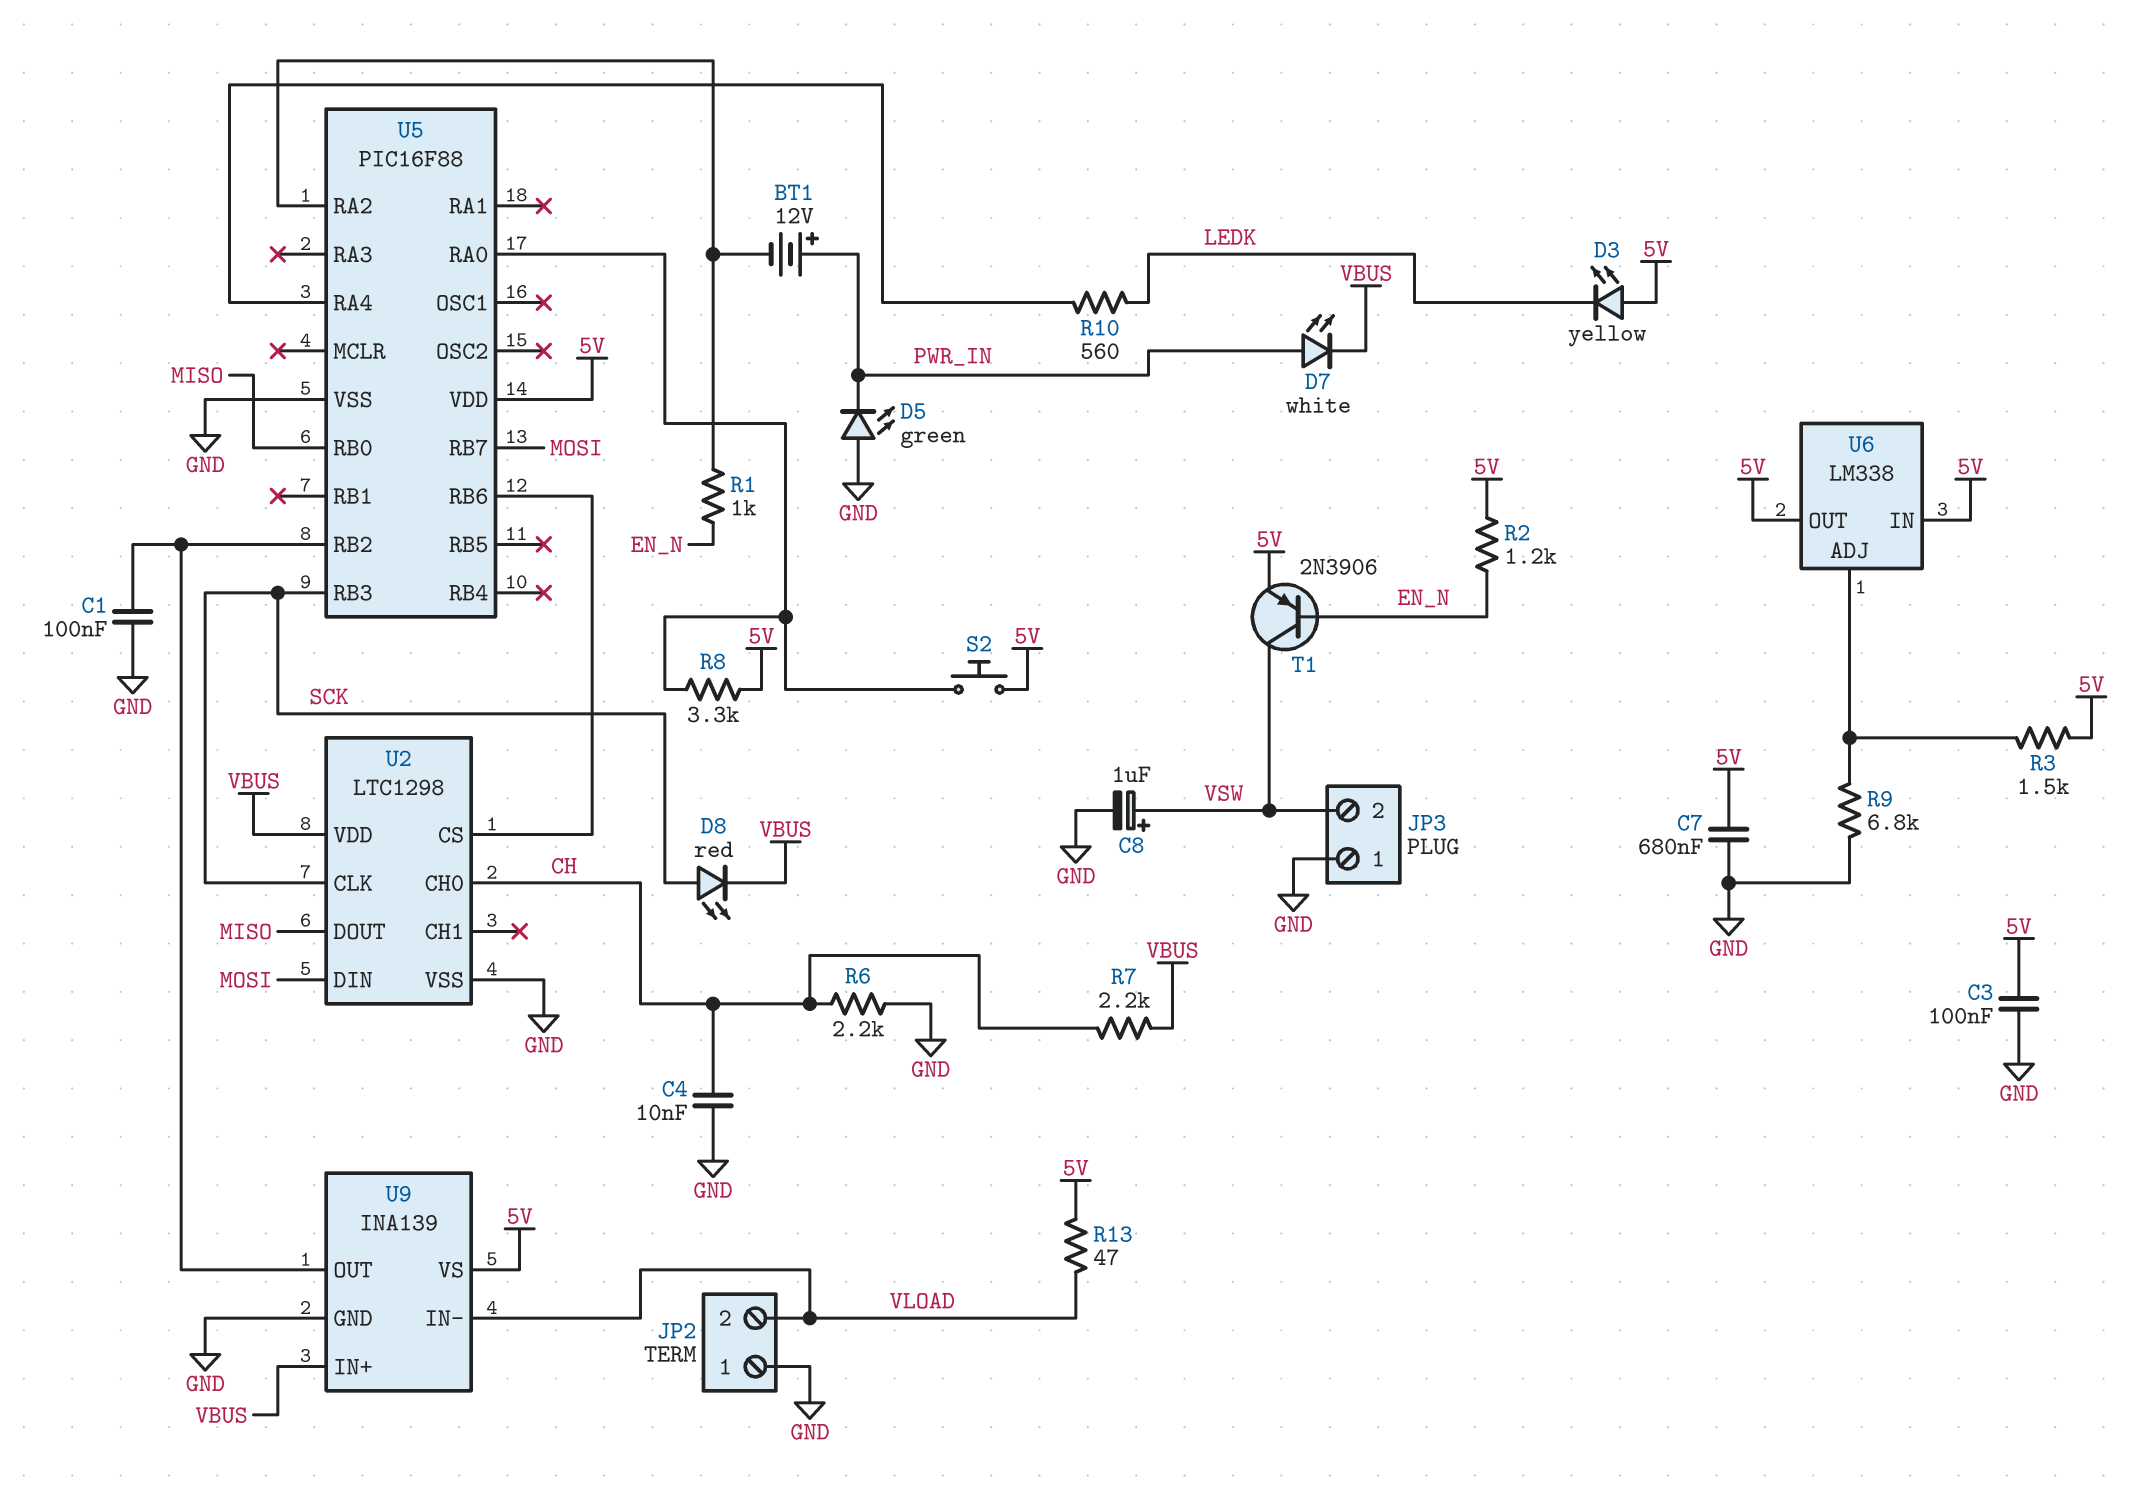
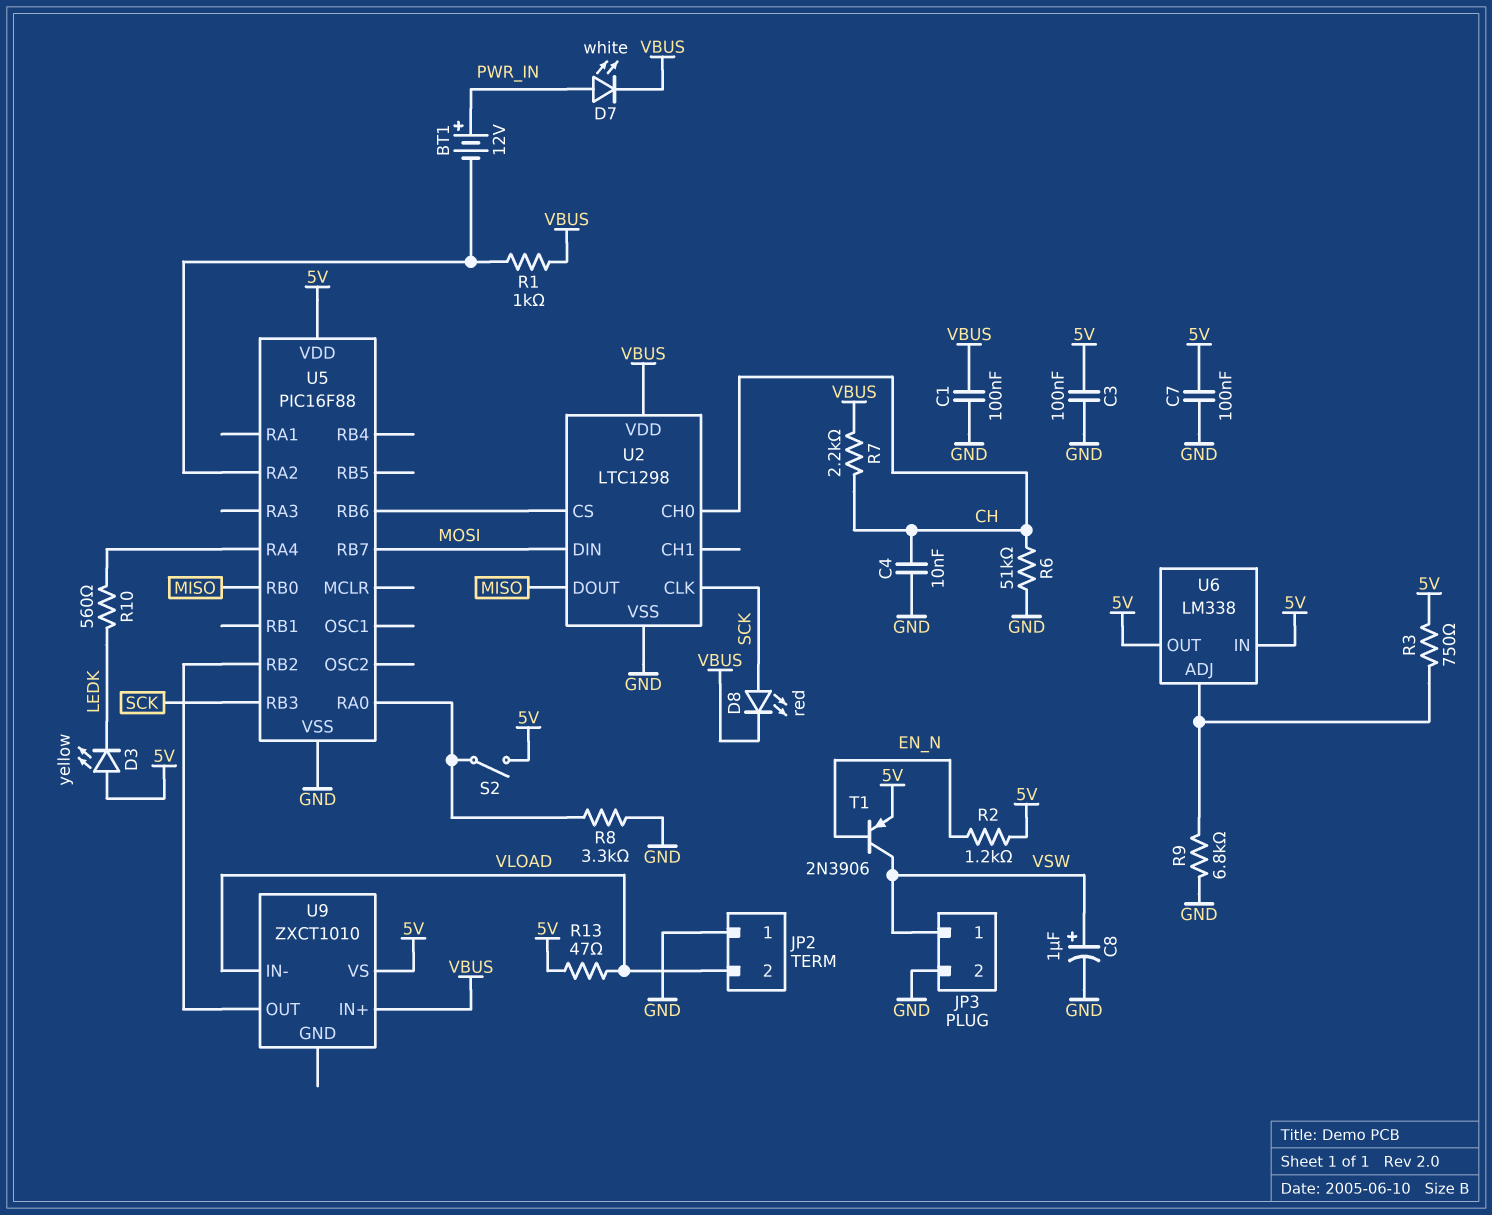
C1: 100nF (GND, U5/RB2) -> 100nF (GND, VBUS)
C7: 680nF (5V, GND) -> 100nF (5V, GND)
D5: LED green (A GND, K PWR_IN) -> none
JP3 pin 1: GND -> VSW
JP3 pin 2: VSW -> GND
R1: 1k (EN_N, U5/RA2) -> 1k (U5/RA2, VBUS)
R3: 1.5k (5V, U6/ADJ) -> 750 (5V, U6/ADJ)
R6: 2.2k (CH, GND) -> 51k (CH, GND)
R8: 3.3k (5V, U5/RA0) -> 3.3k (GND, U5/RA0)
S2: button (5V, U5/RA0) -> switch (5V, U5/RA0)
U9: INA139 -> ZXCT1010
U9 pin GND: GND -> none

